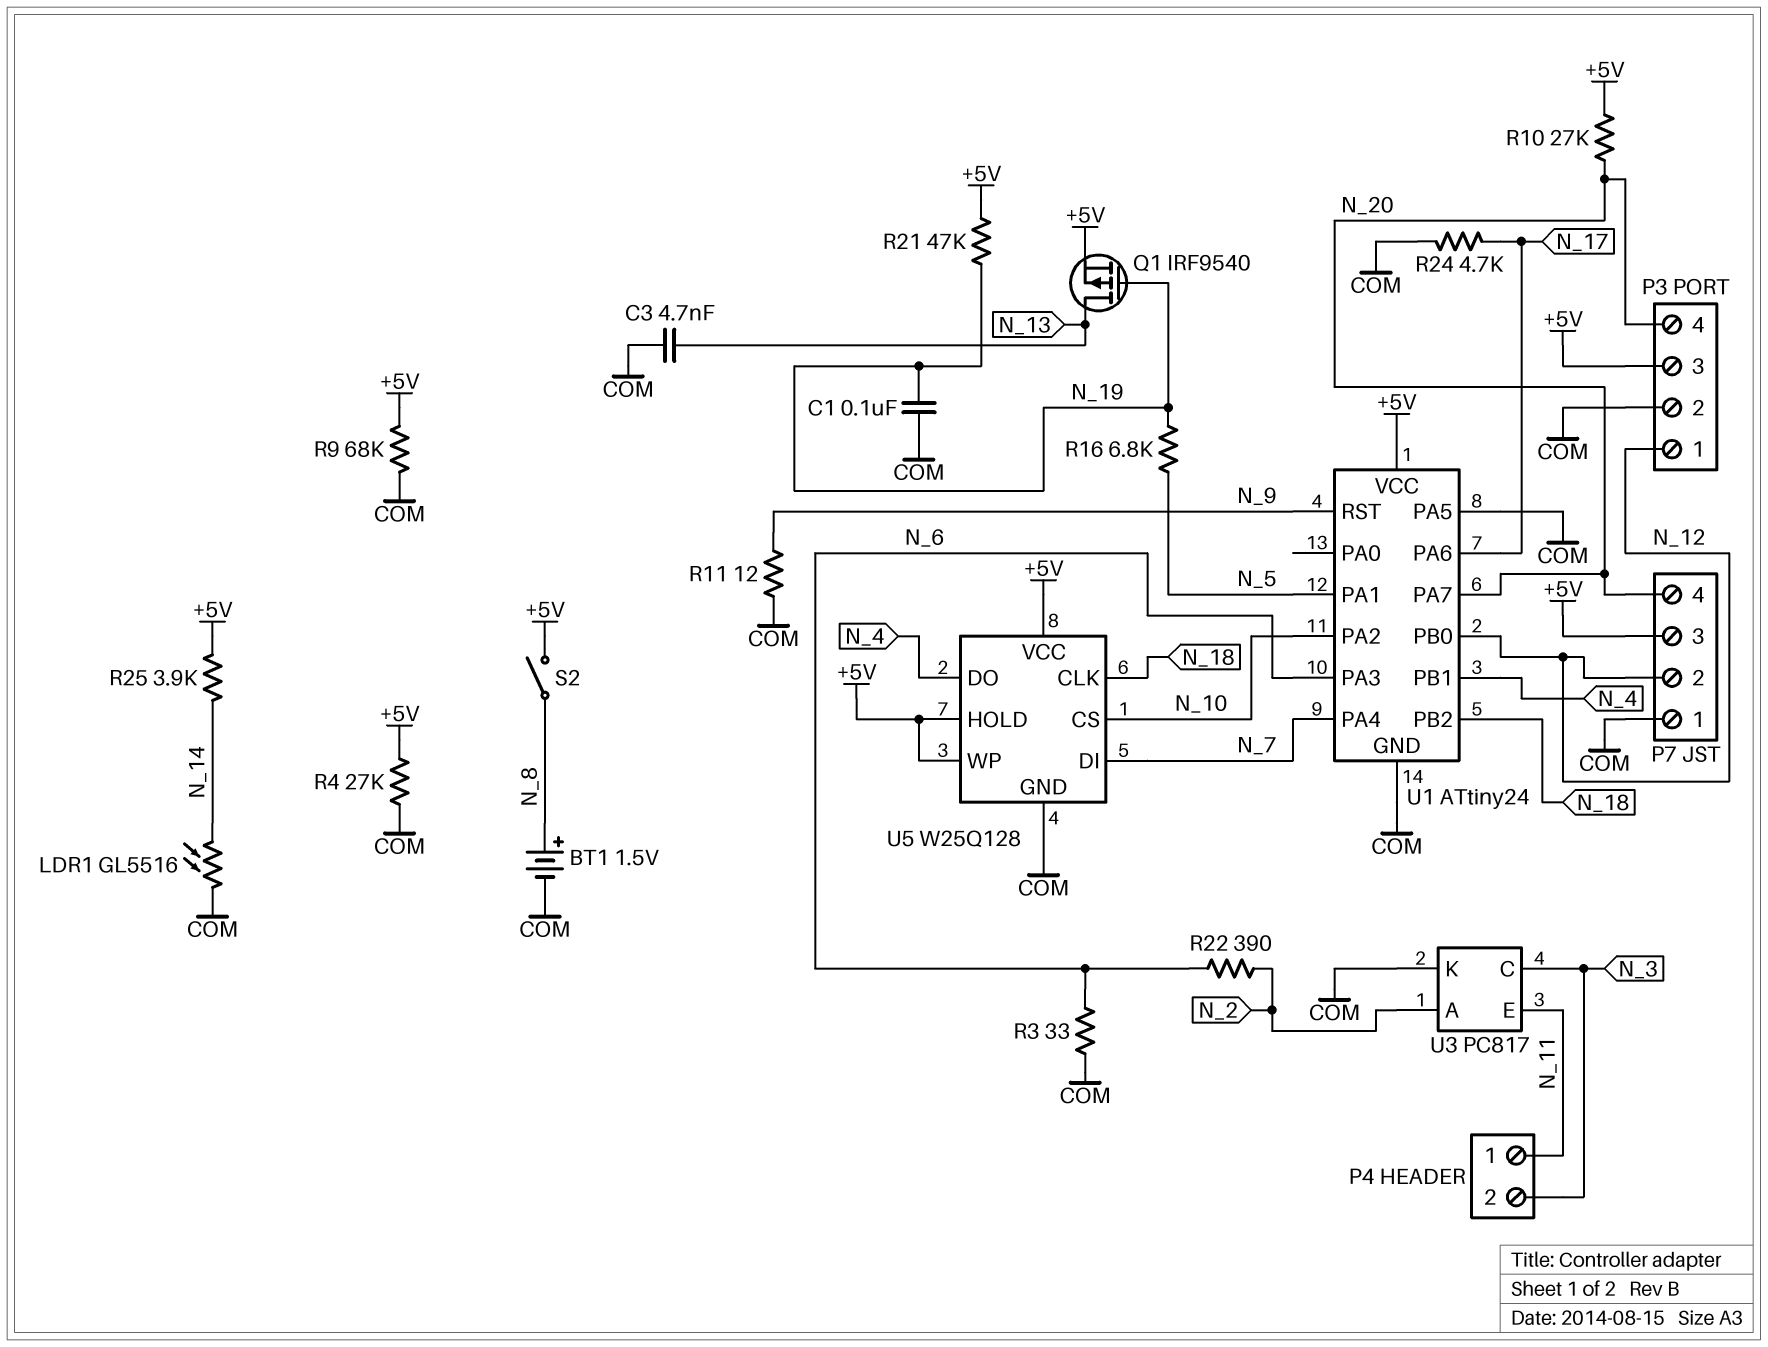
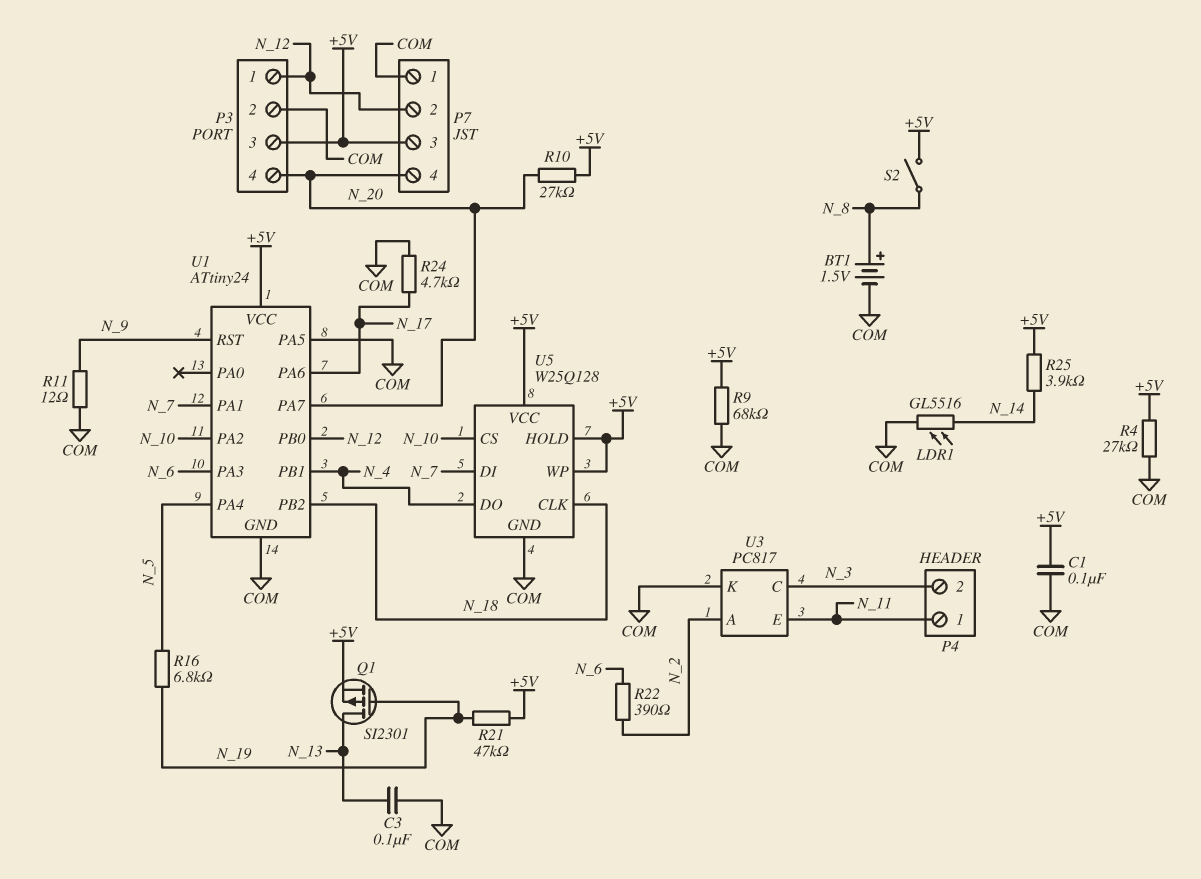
C1: 100nF (COM, N_19) -> 100nF (+5V, COM)
C3: 4.7nF (COM, N_13) -> 100nF (COM, N_13)
Q1: PMOS IRF9540 (G N_19, D N_13, S +5V) -> PMOS SI2301 (G N_19, D N_13, S +5V)
R3: 33 (COM, N_6) -> none
U1 pin PA1: N_5 -> N_7
U1 pin PA4: N_7 -> N_5

